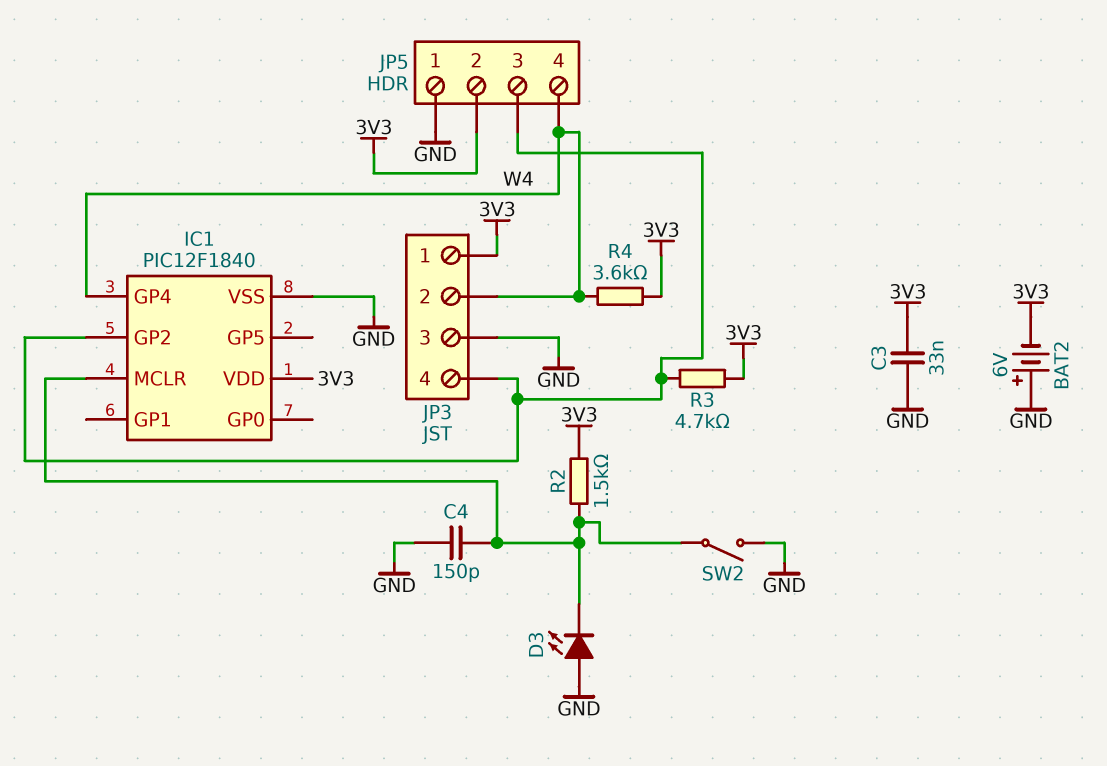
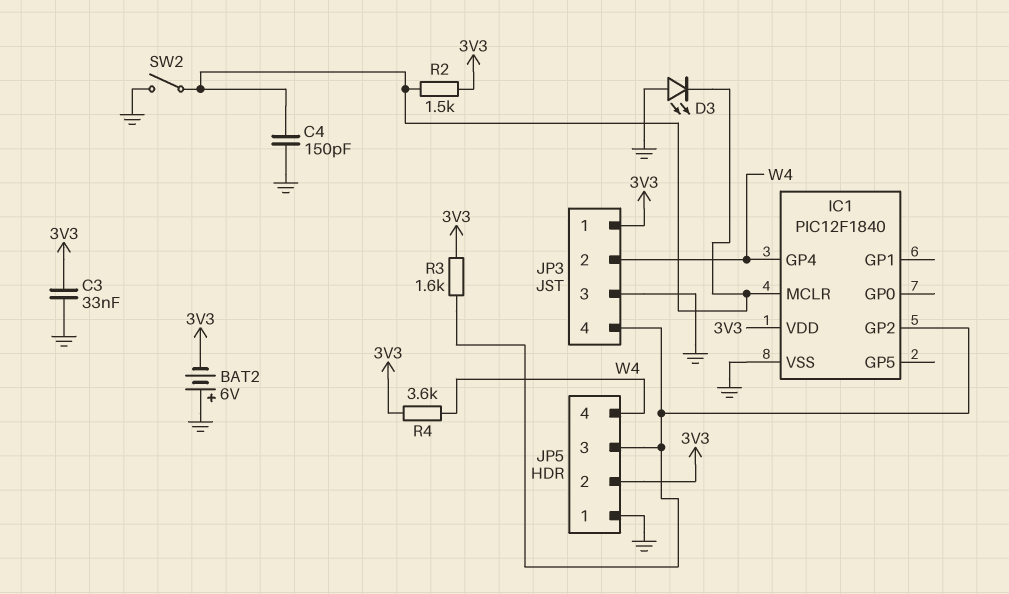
R3: 4.7k (3V3, IC1/GP2) -> 1.6k (3V3, IC1/GP2)

